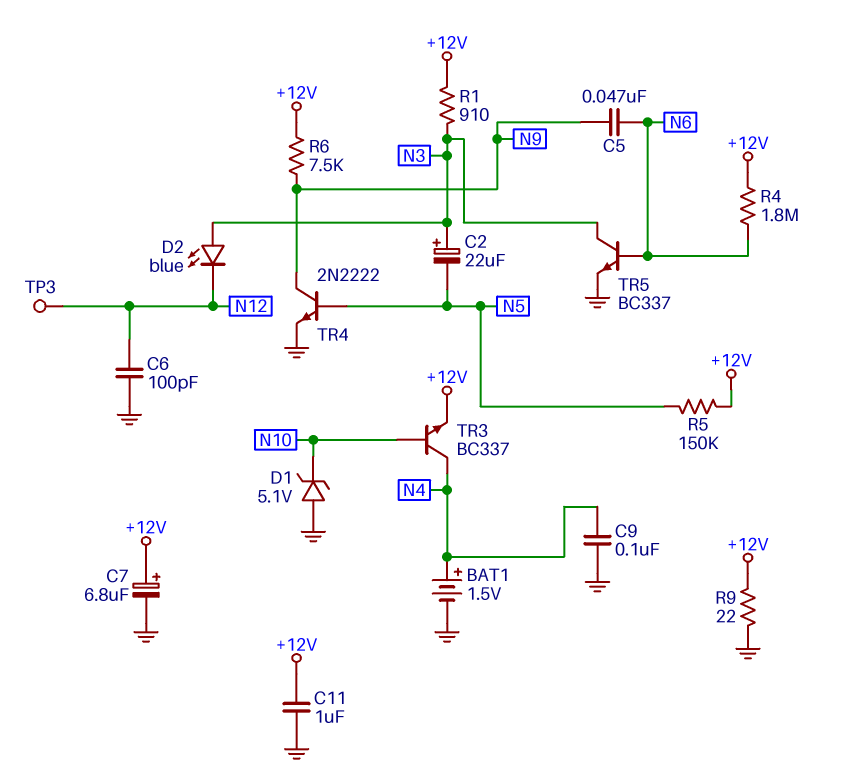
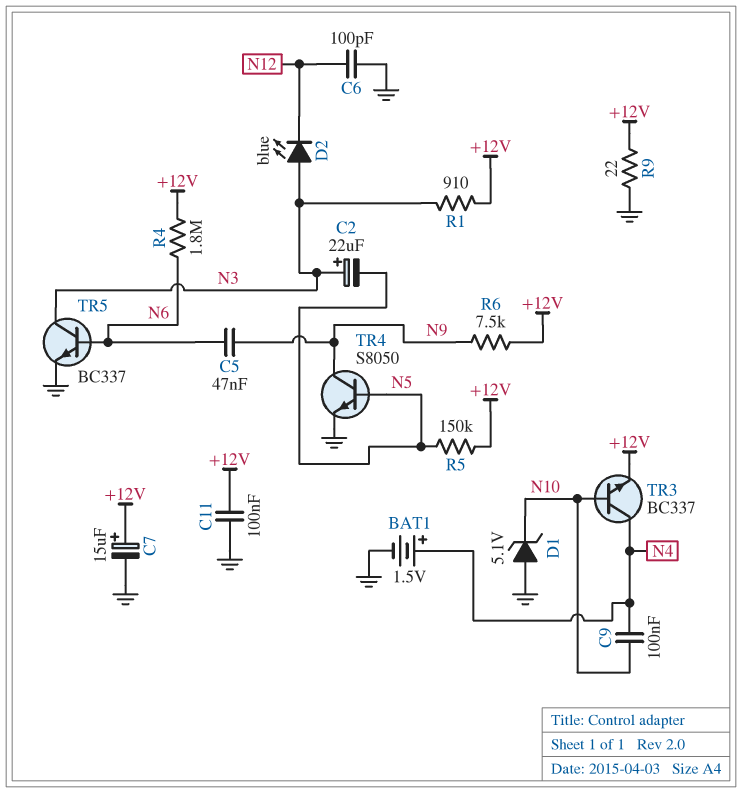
C7: 6.8uF (plus +12V, minus GND) -> 15uF (plus +12V, minus GND)
C9: 100nF (GND, N4) -> 100nF (N4, N10)
C11: 1uF (+12V, GND) -> 100nF (+12V, GND)
TP3: test point (N12) -> none
TR4: NPN 2N2222 (B N5, C N9, E GND) -> NPN S8050 (B N5, C N9, E GND)

